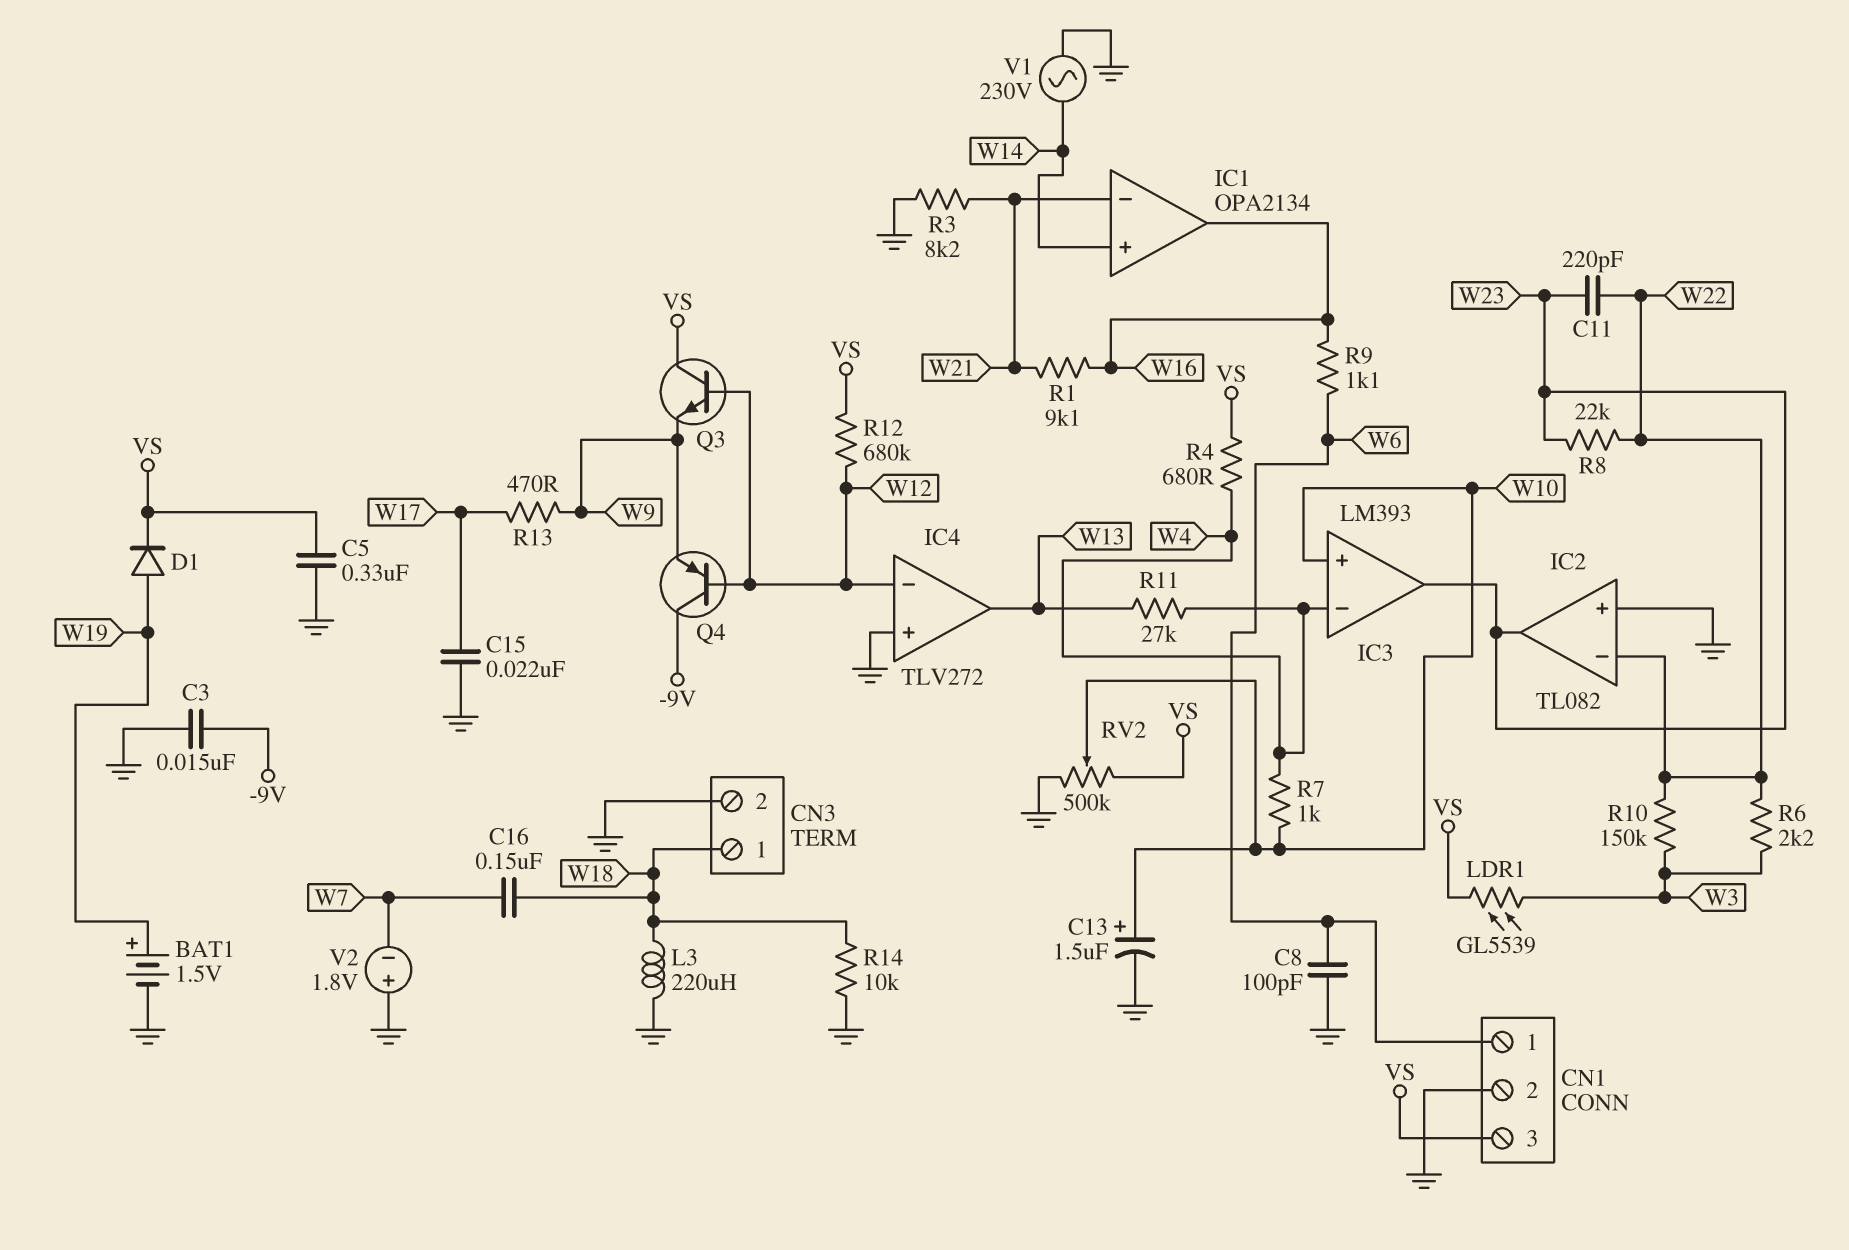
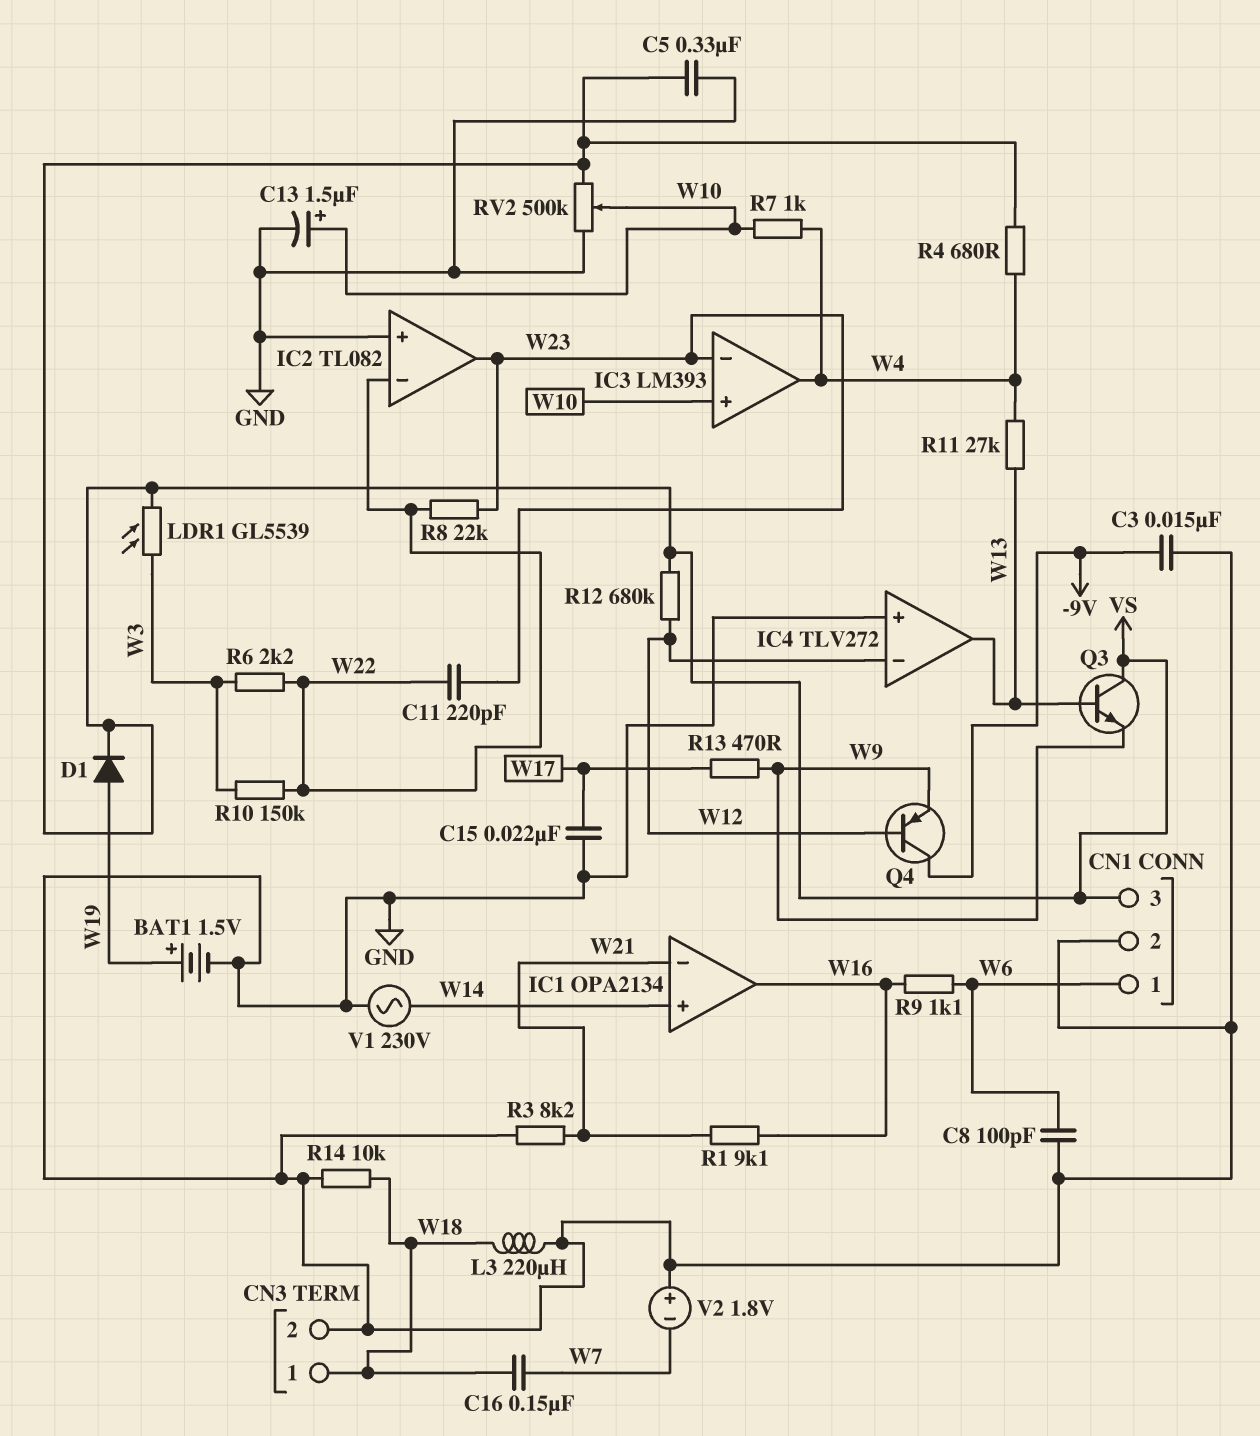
IC3 pin in-: W4 -> W23
IC3 pin out: W23 -> W4
Q3: NPN (B W12, C VS, E W9) -> NPN (B W13, C VS, E W9)

